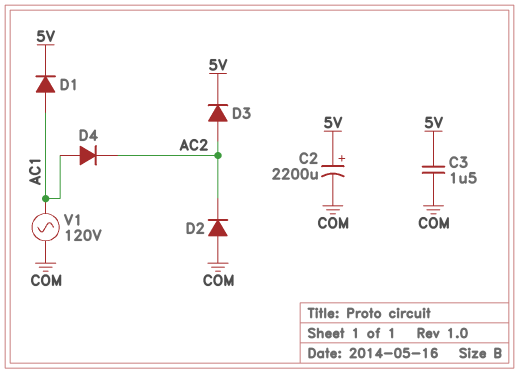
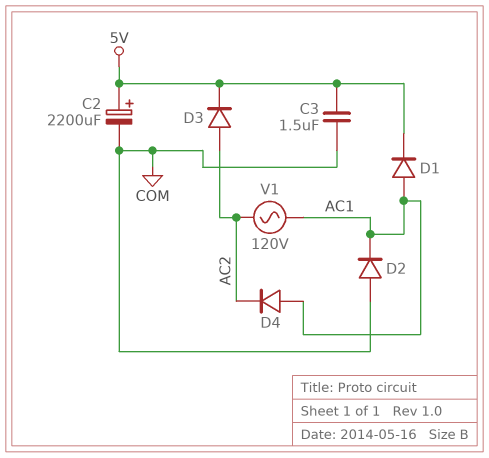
D2: diode (A COM, K AC2) -> diode (A COM, K AC1)
V1: AC 120V (AC1, COM) -> AC 120V (AC1, AC2)

